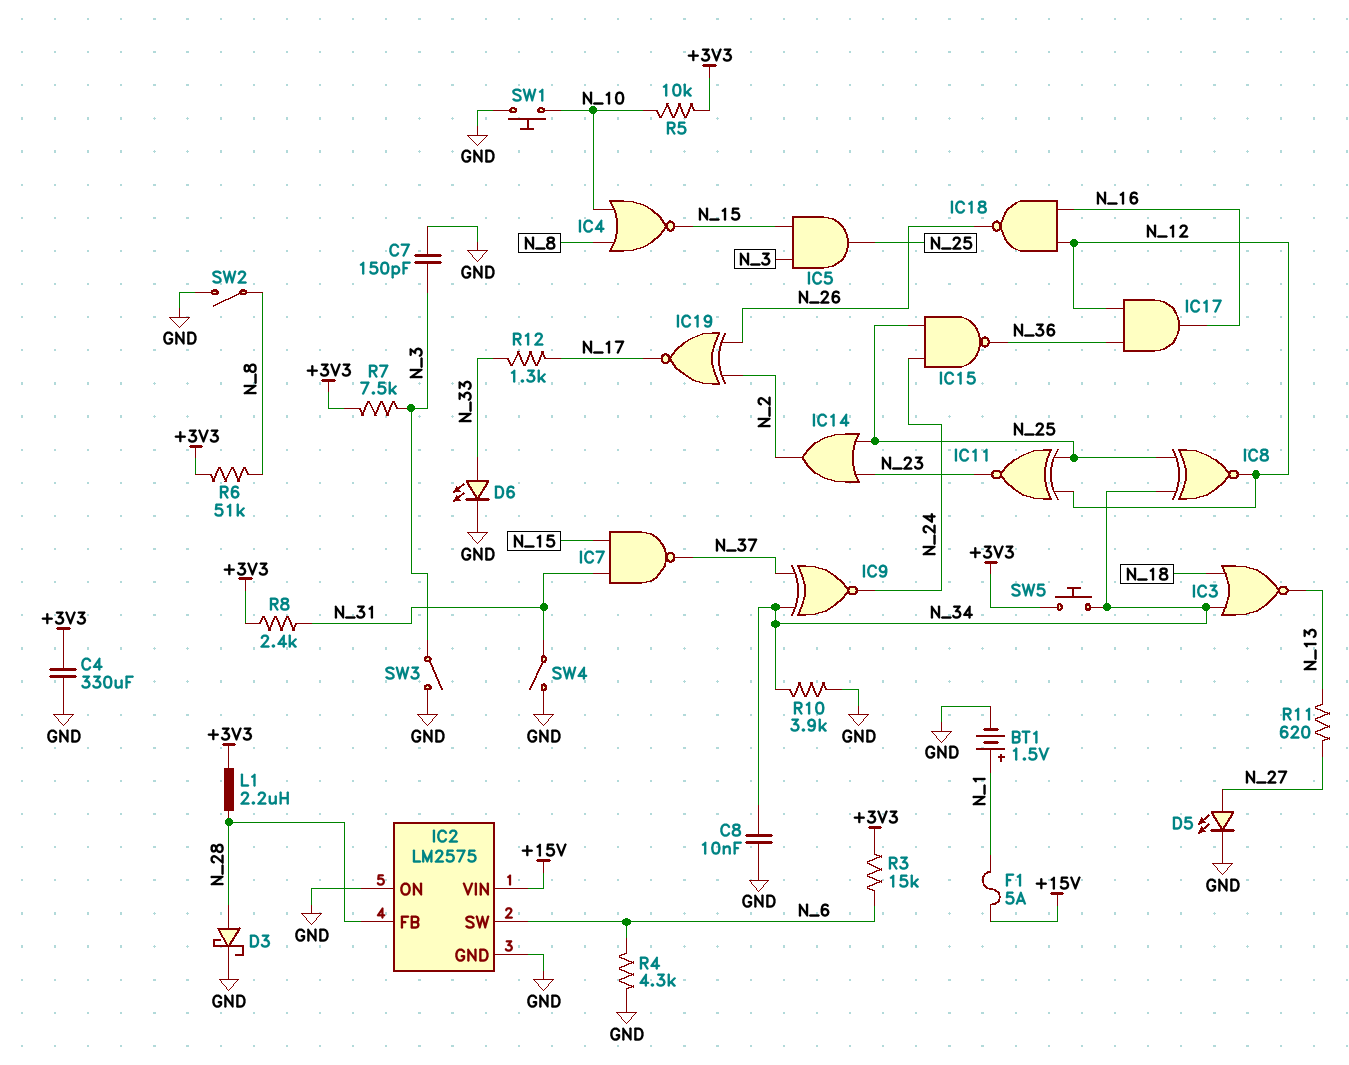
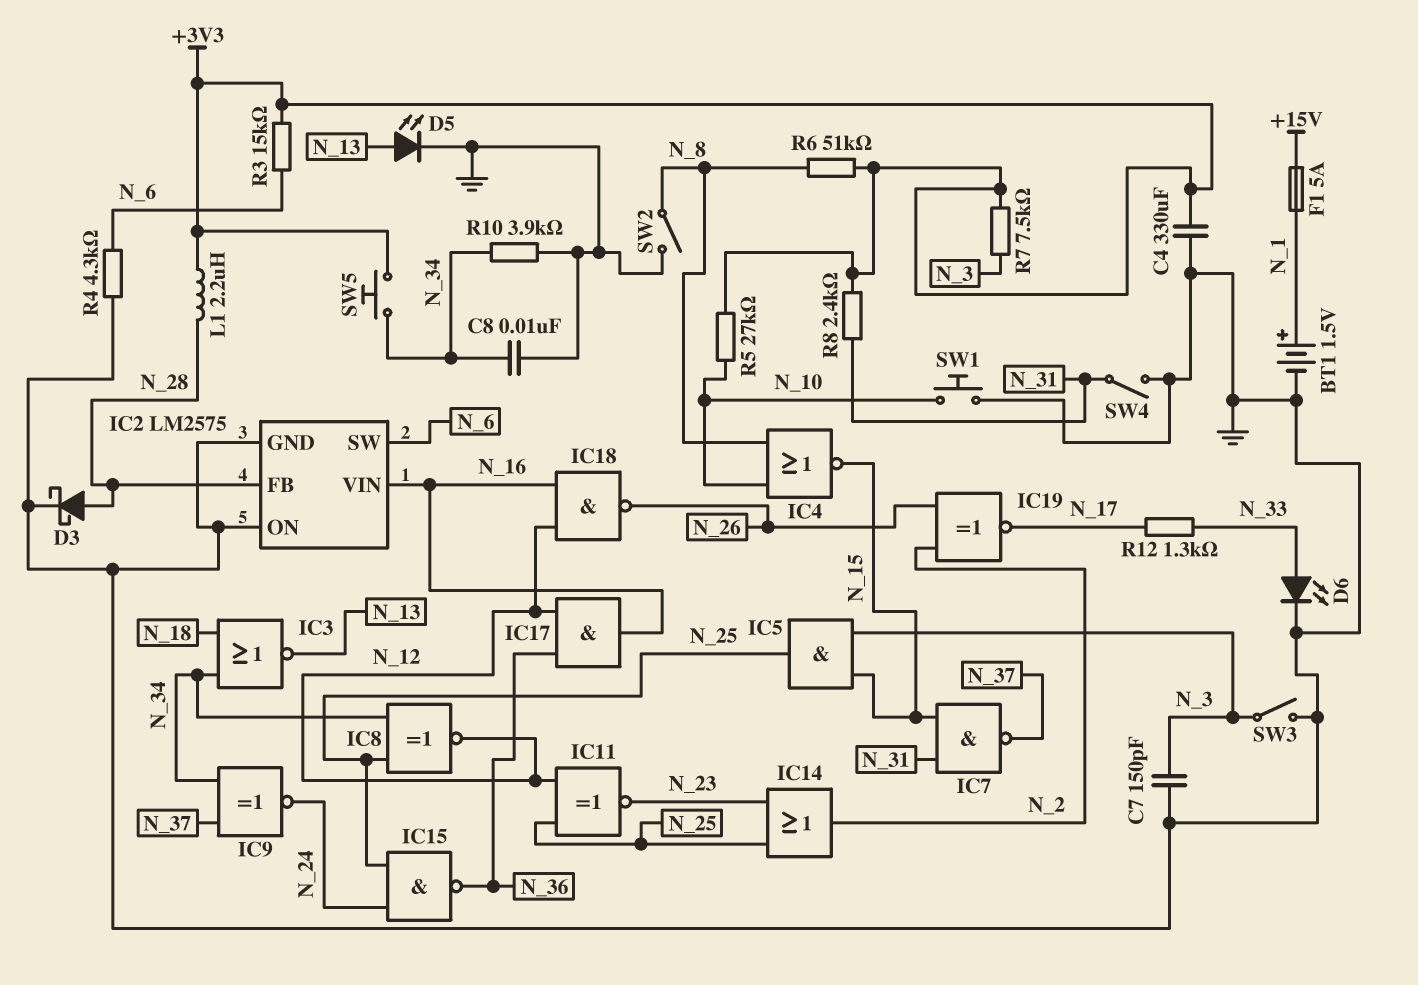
D5: LED (A N_27, K GND) -> LED (A N_13, K GND)
IC2 pin VIN: +15V -> N_16
R5: 10k (+3V3, N_10) -> 27k (+3V3, N_10)
R11: 620 (N_13, N_27) -> none

